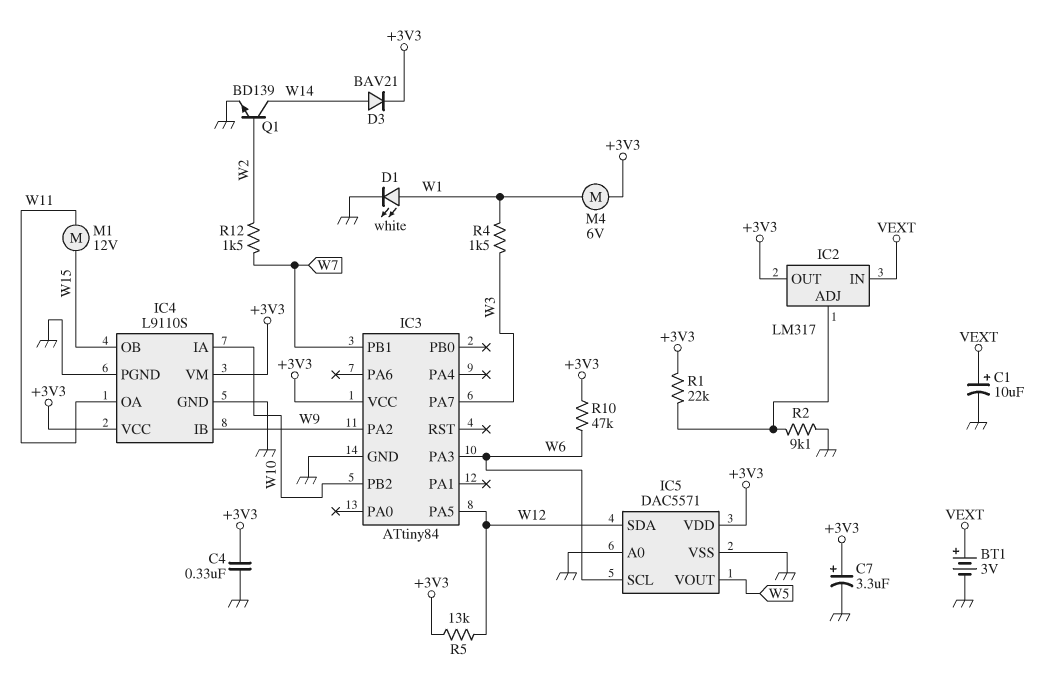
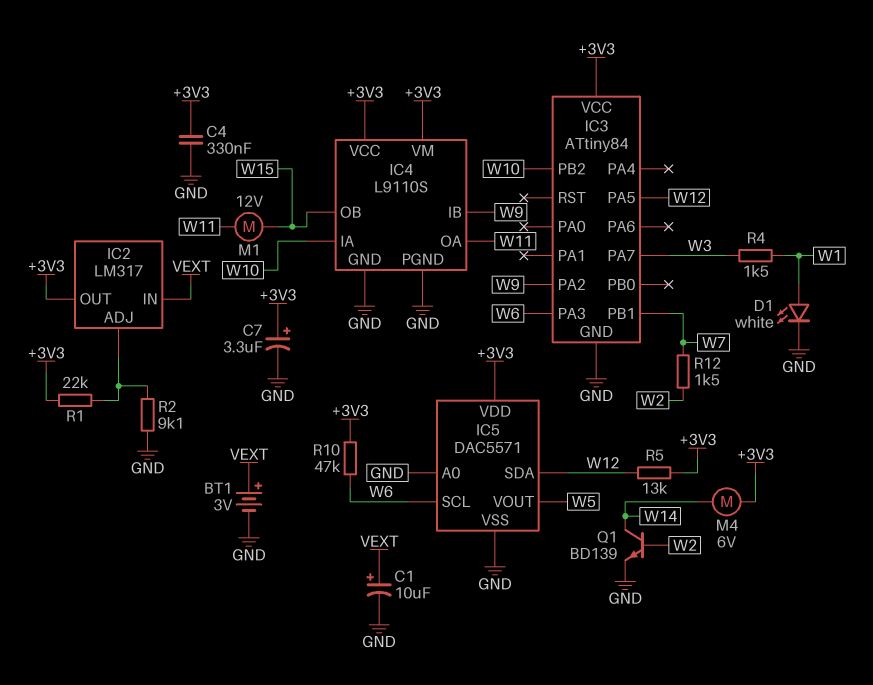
D3: diode BAV21 (A W14, K +3V3) -> none
M4: motor 6V (+3V3, W1) -> motor 6V (+3V3, W14)

